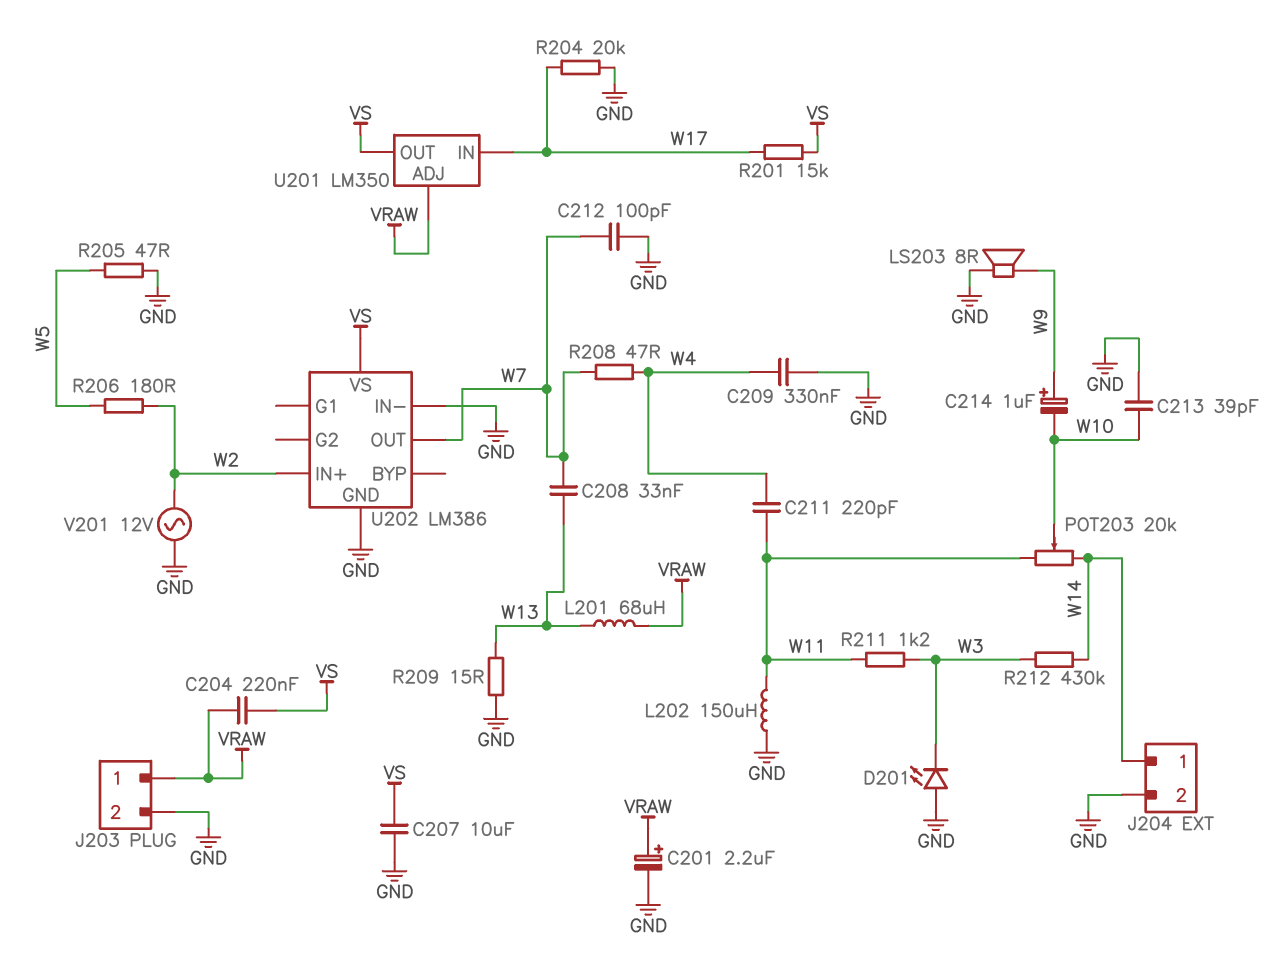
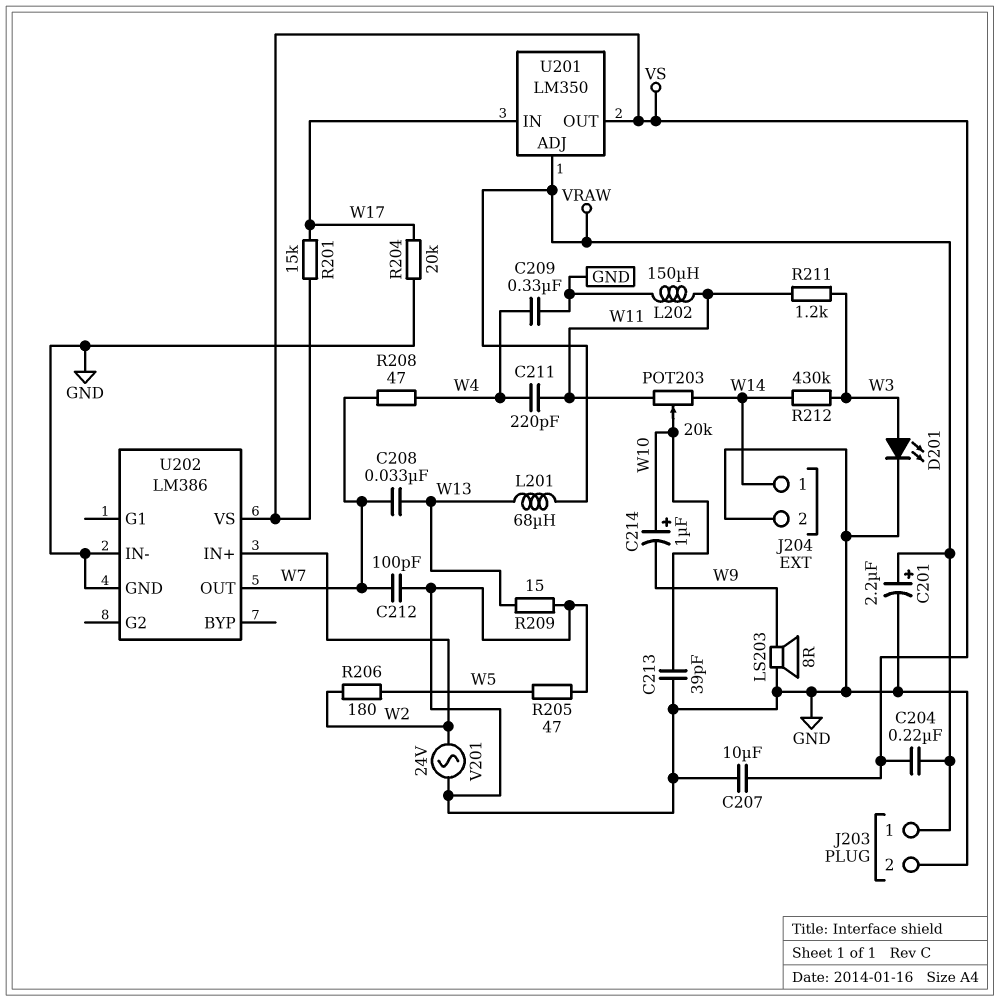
C214: 1uF (plus W9, minus W10) -> 1uF (plus W10, minus W9)
D201: LED (A GND, K W3) -> LED (A W3, K GND)
V201: AC 12V (GND, W2) -> AC 24V (GND, W2)

